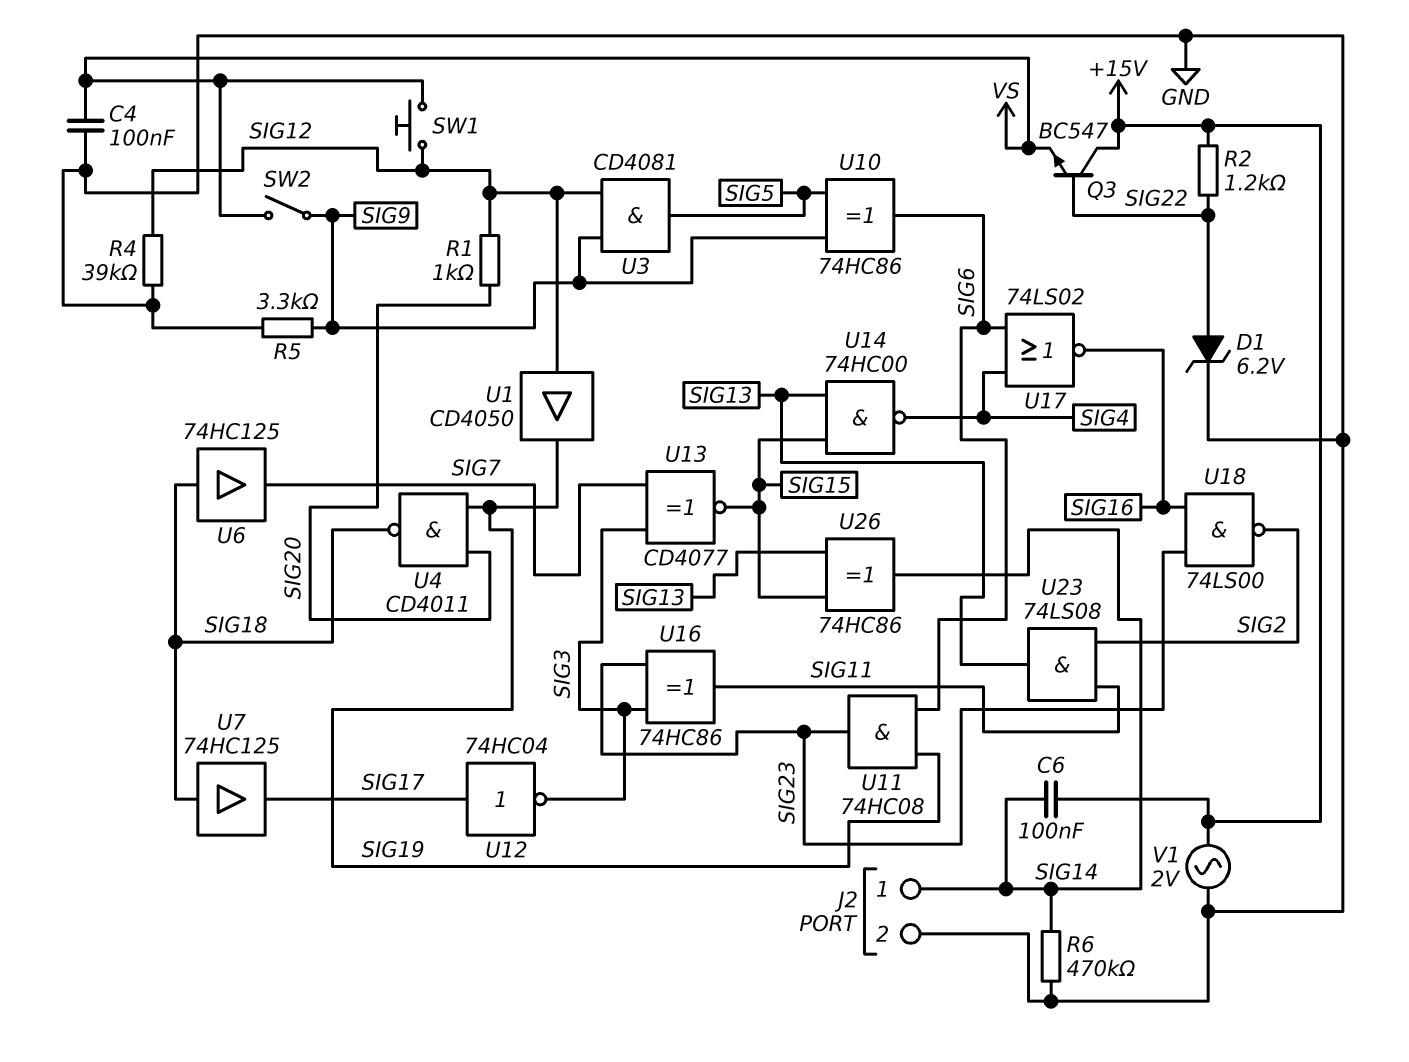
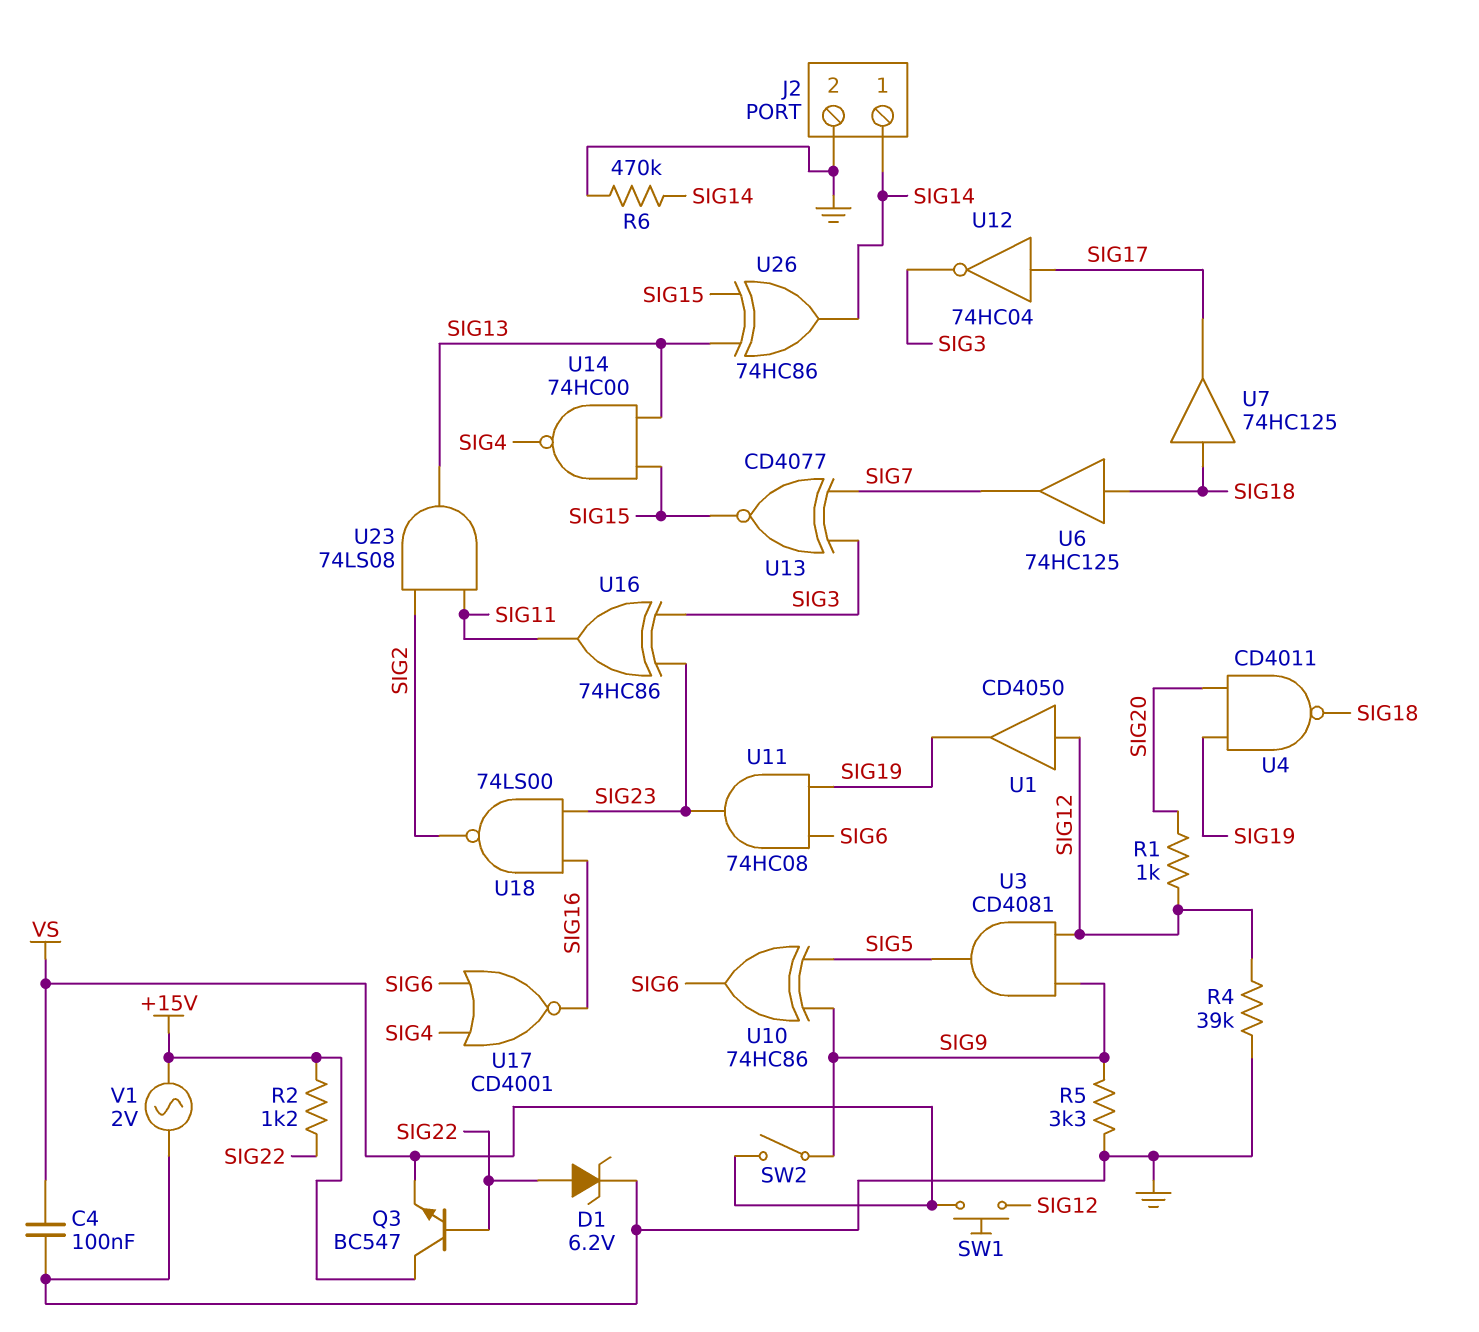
C6: 100nF (+15V, SIG14) -> none
U17: NOR 74LS02 (in SIG4, in SIG6, out SIG16) -> NOR CD4001 (in SIG4, in SIG6, out SIG16)

